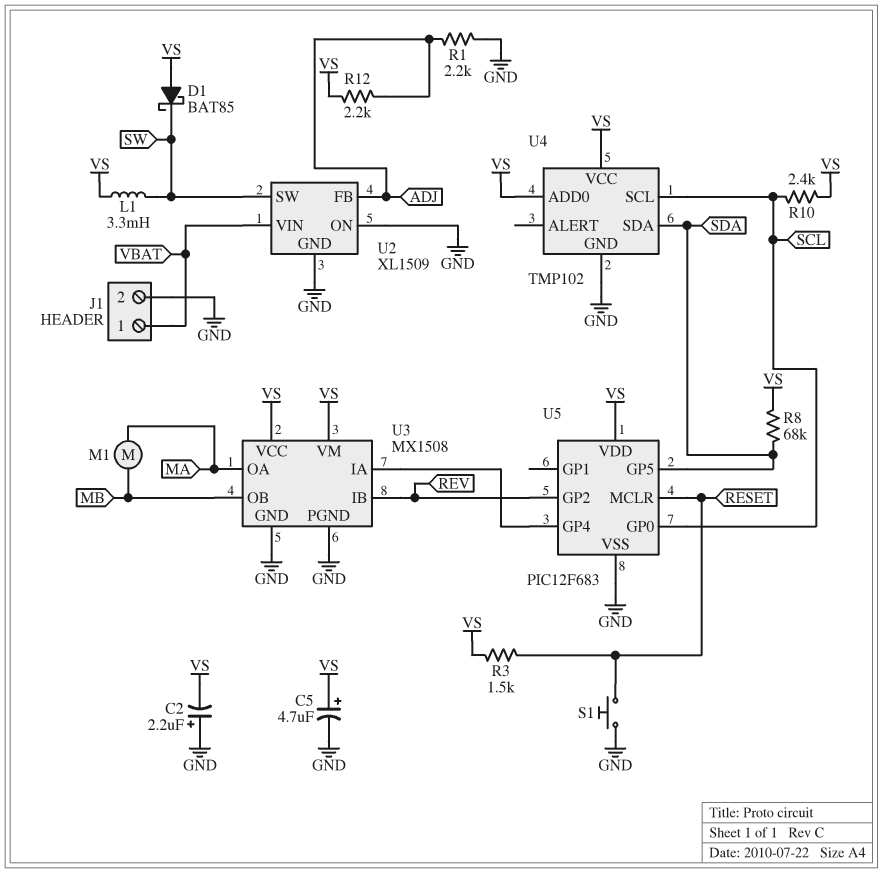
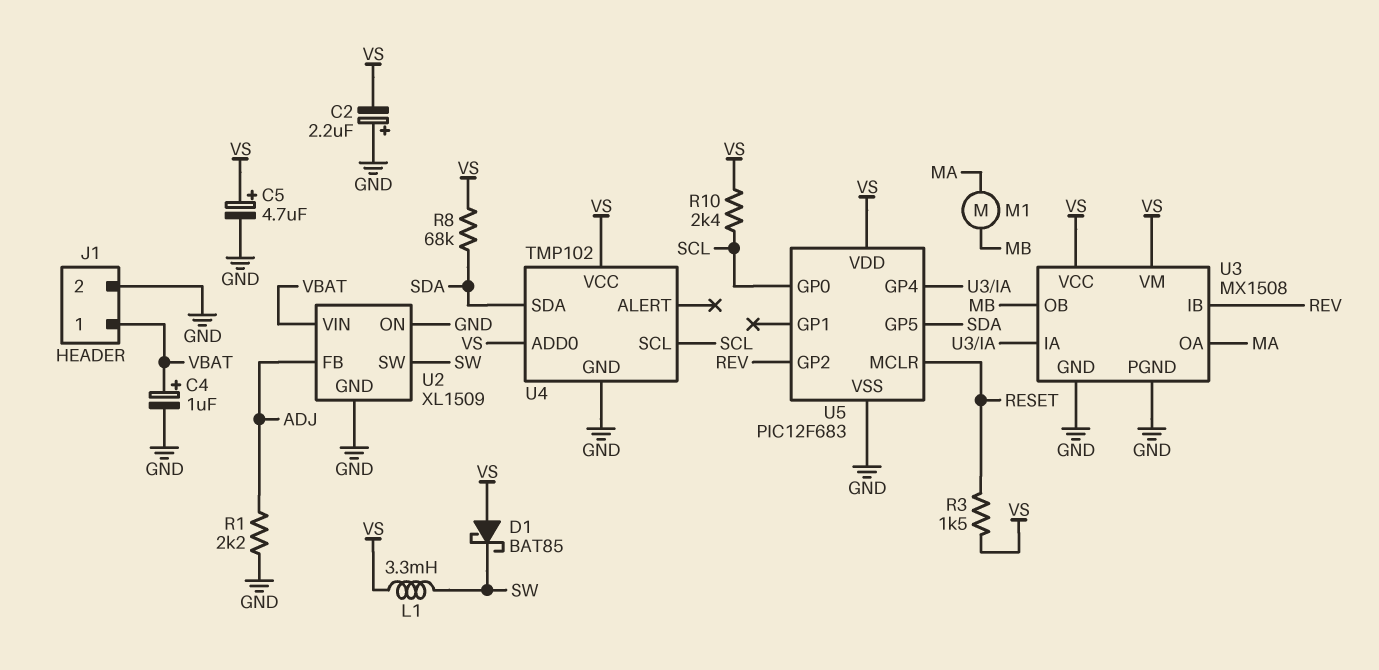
C4: none -> 1uF (plus VBAT, minus GND)
R12: 2.2k (ADJ, VS) -> none
S1: button (GND, RESET) -> none

